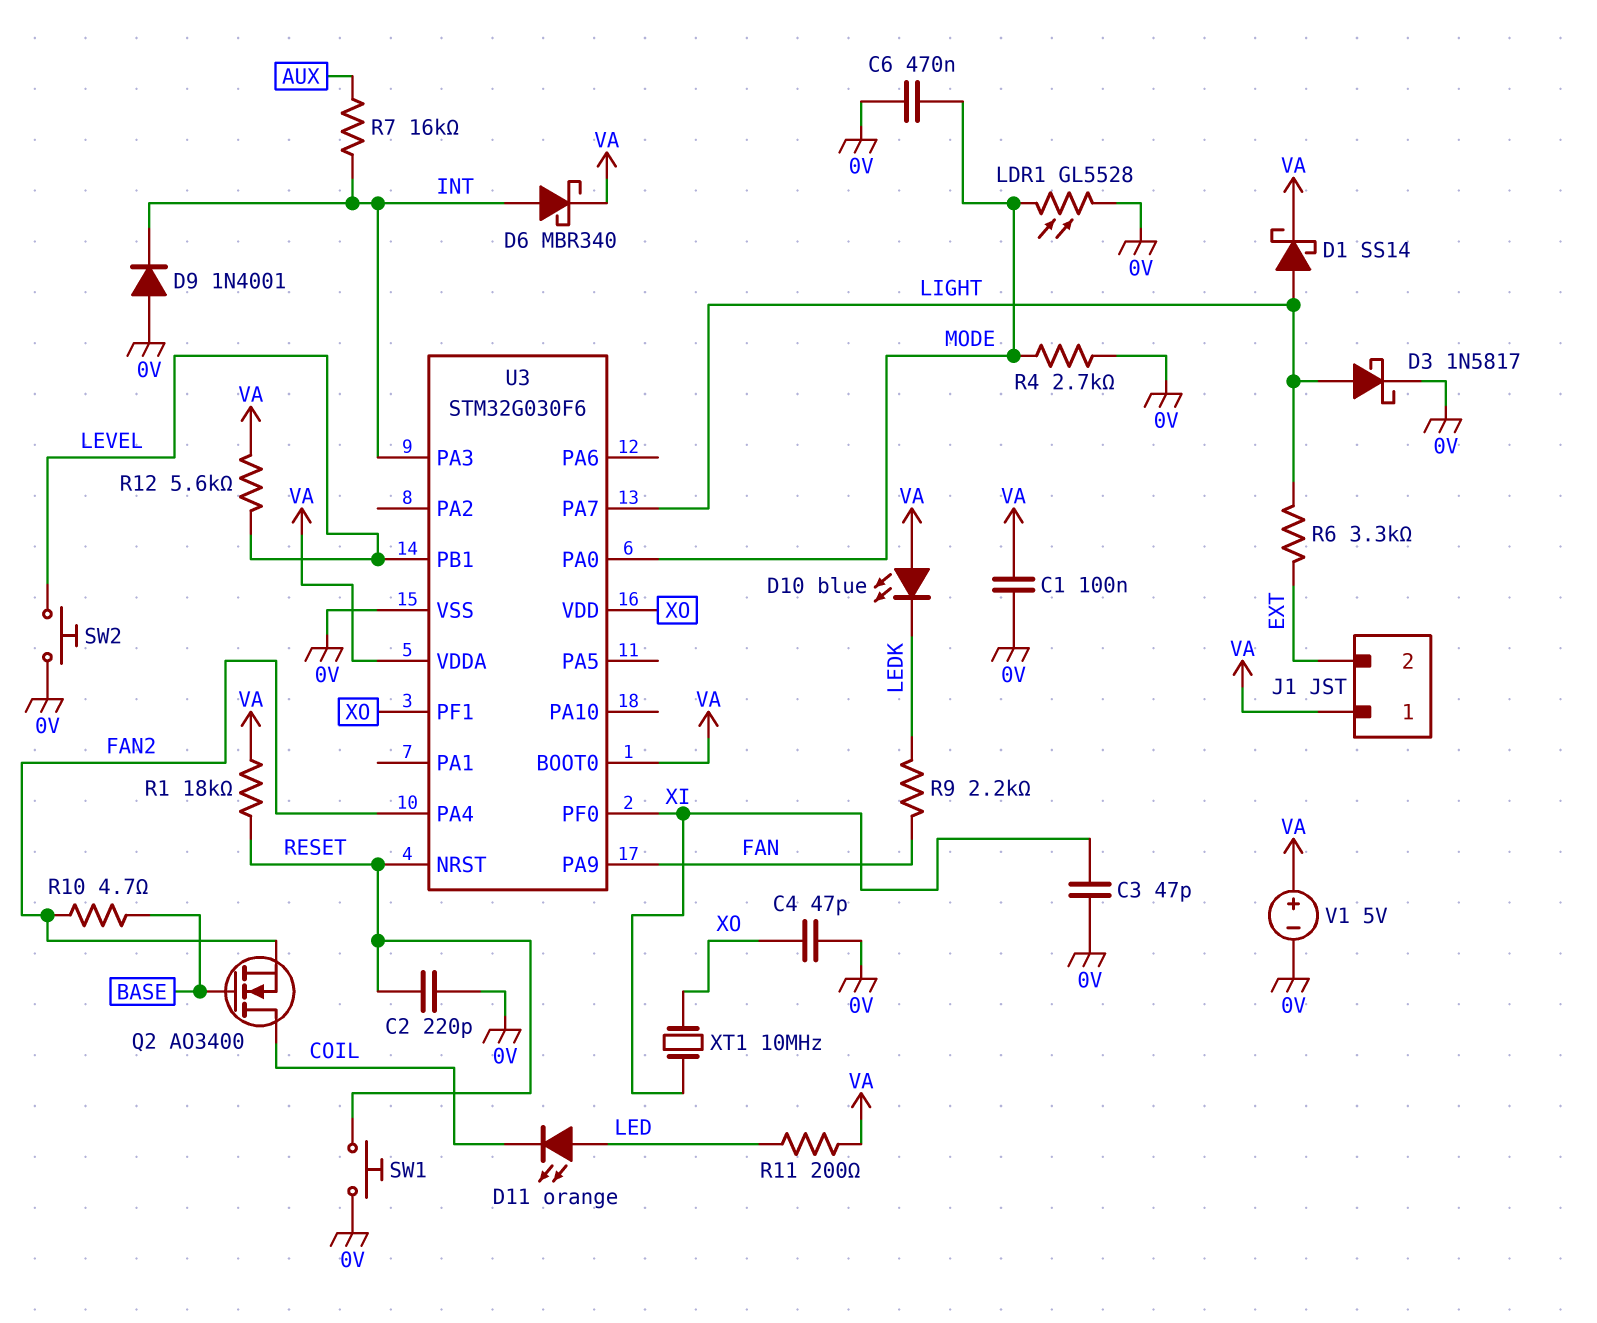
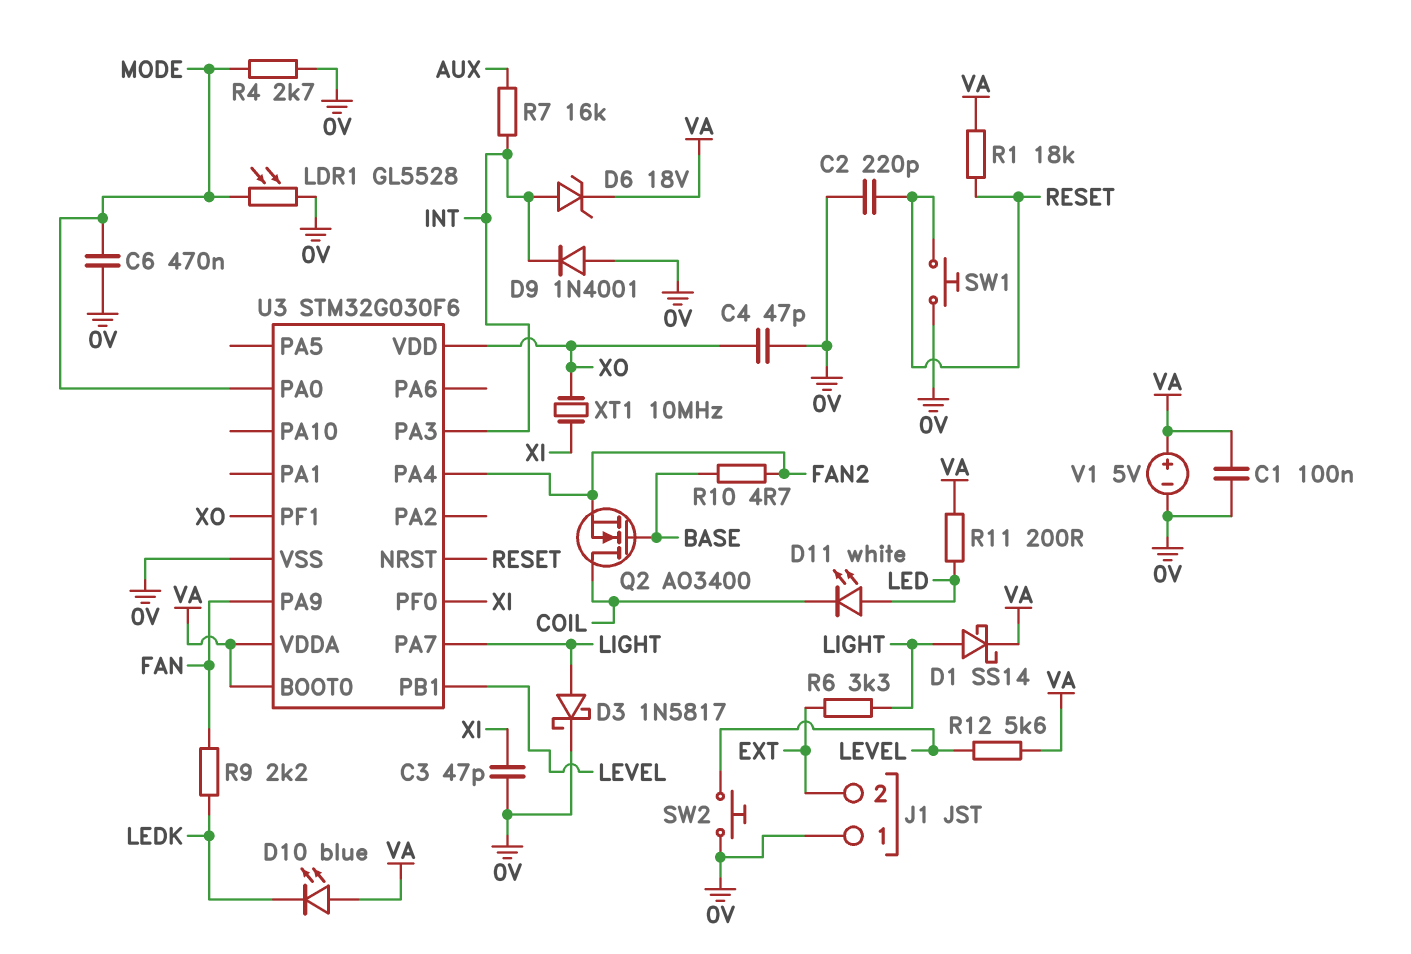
D6: schottky MBR340 (A INT, K VA) -> zener 18V (A INT, K VA)
D11: LED orange (A LED, K COIL) -> LED white (A LED, K COIL)
J1 pin 1: VA -> 0V

